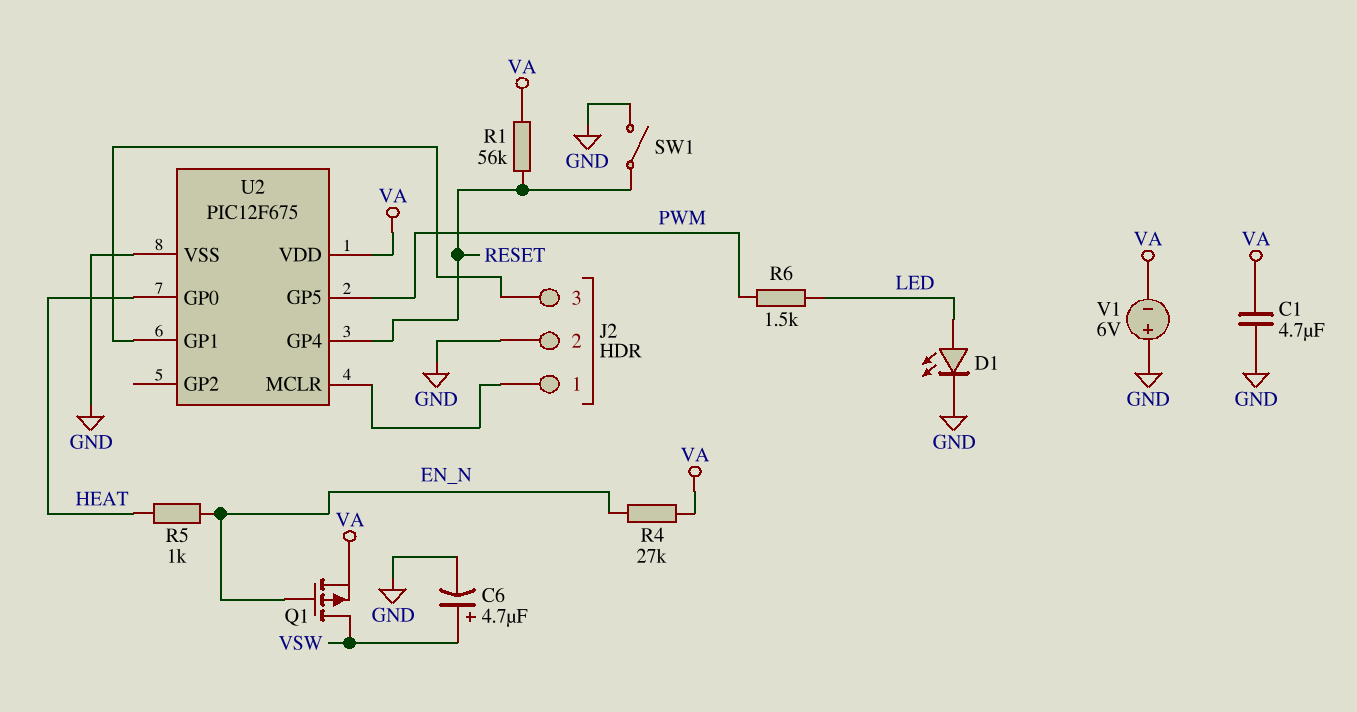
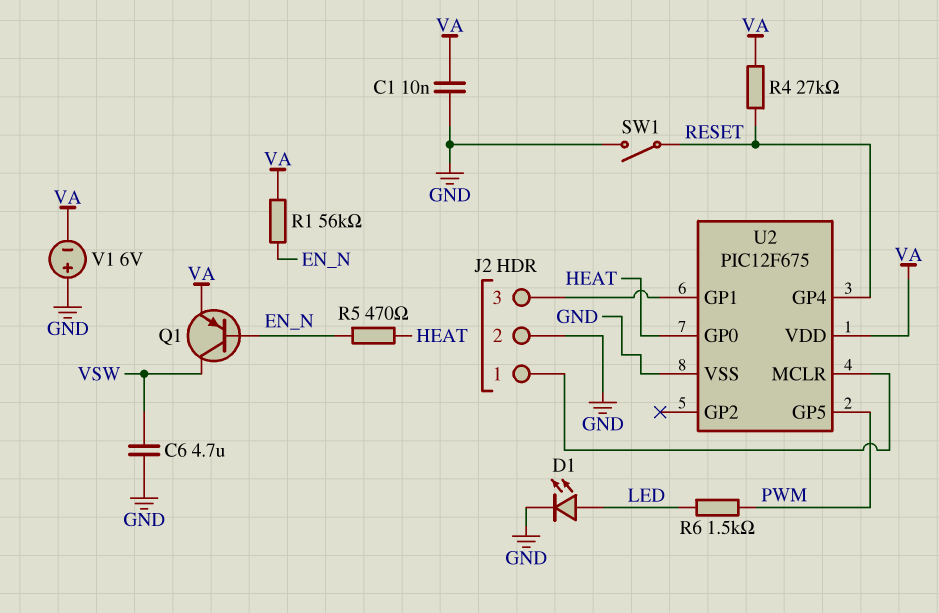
C1: 4.7uF (GND, VA) -> 10nF (GND, VA)
C6: 4.7uF (plus VSW, minus GND) -> 4.7uF (GND, VSW)
Q1: PMOS (G EN_N, D VSW, S VA) -> PNP (B EN_N, C VSW, E VA)
R1: 56k (RESET, VA) -> 56k (EN_N, VA)
R4: 27k (EN_N, VA) -> 27k (RESET, VA)
R5: 1k (EN_N, HEAT) -> 470 (EN_N, HEAT)

